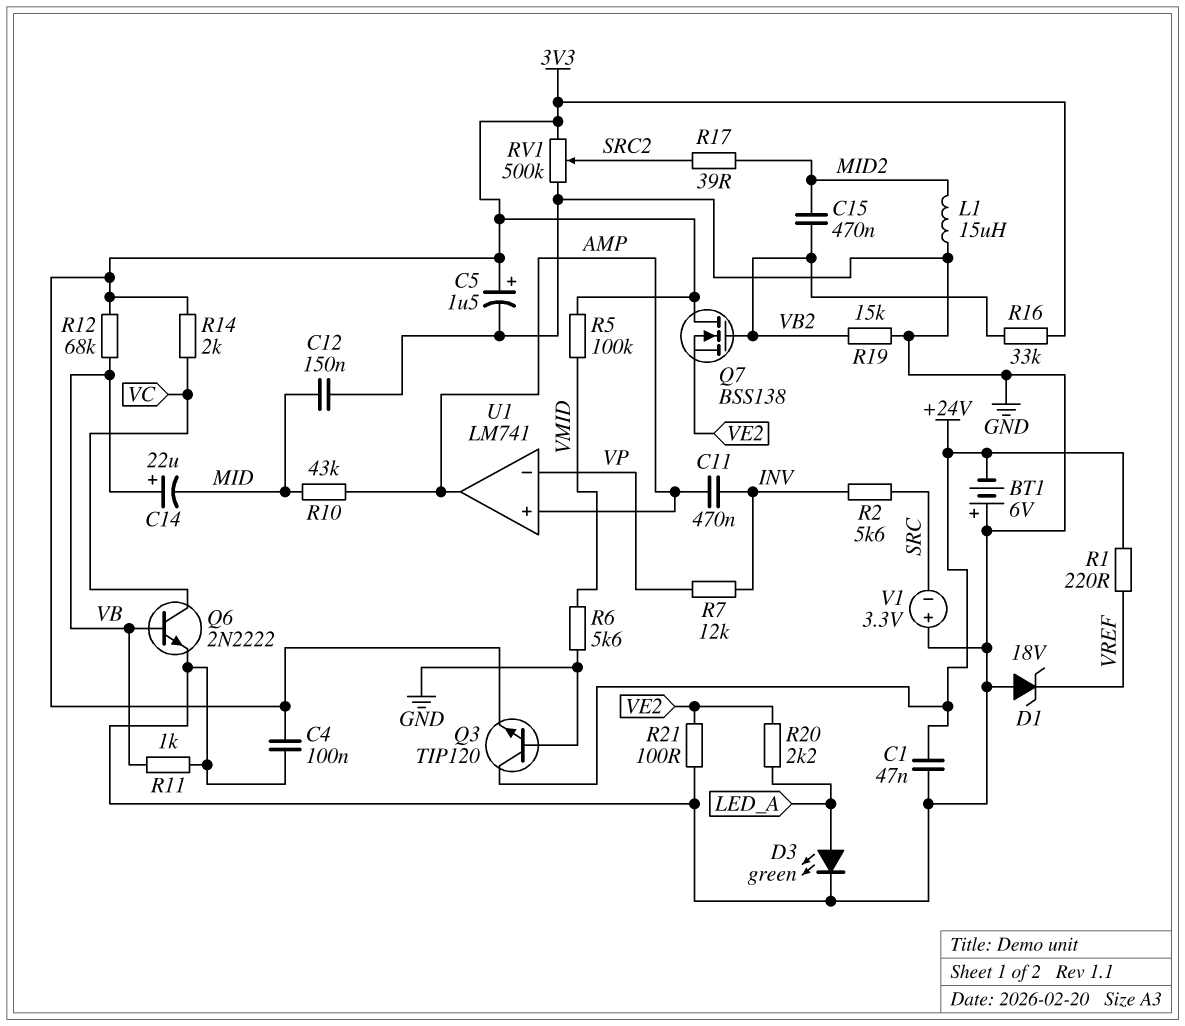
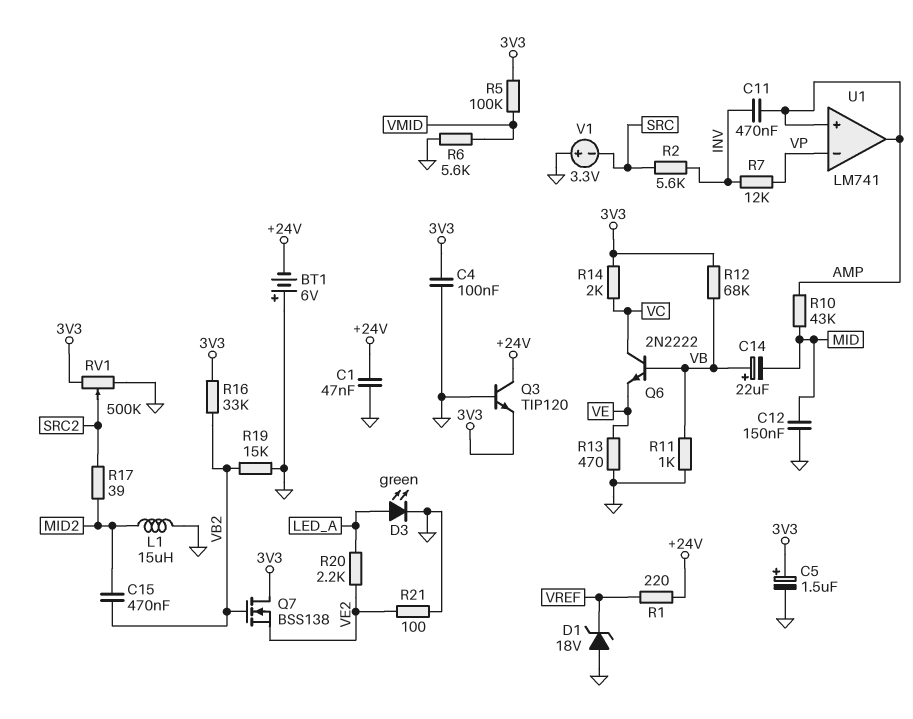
Q6: NPN 2N2222 (B VB, C VC, E GND) -> NPN 2N2222 (B VB, C VC, E VE)
R13: none -> 470 (GND, VE)

